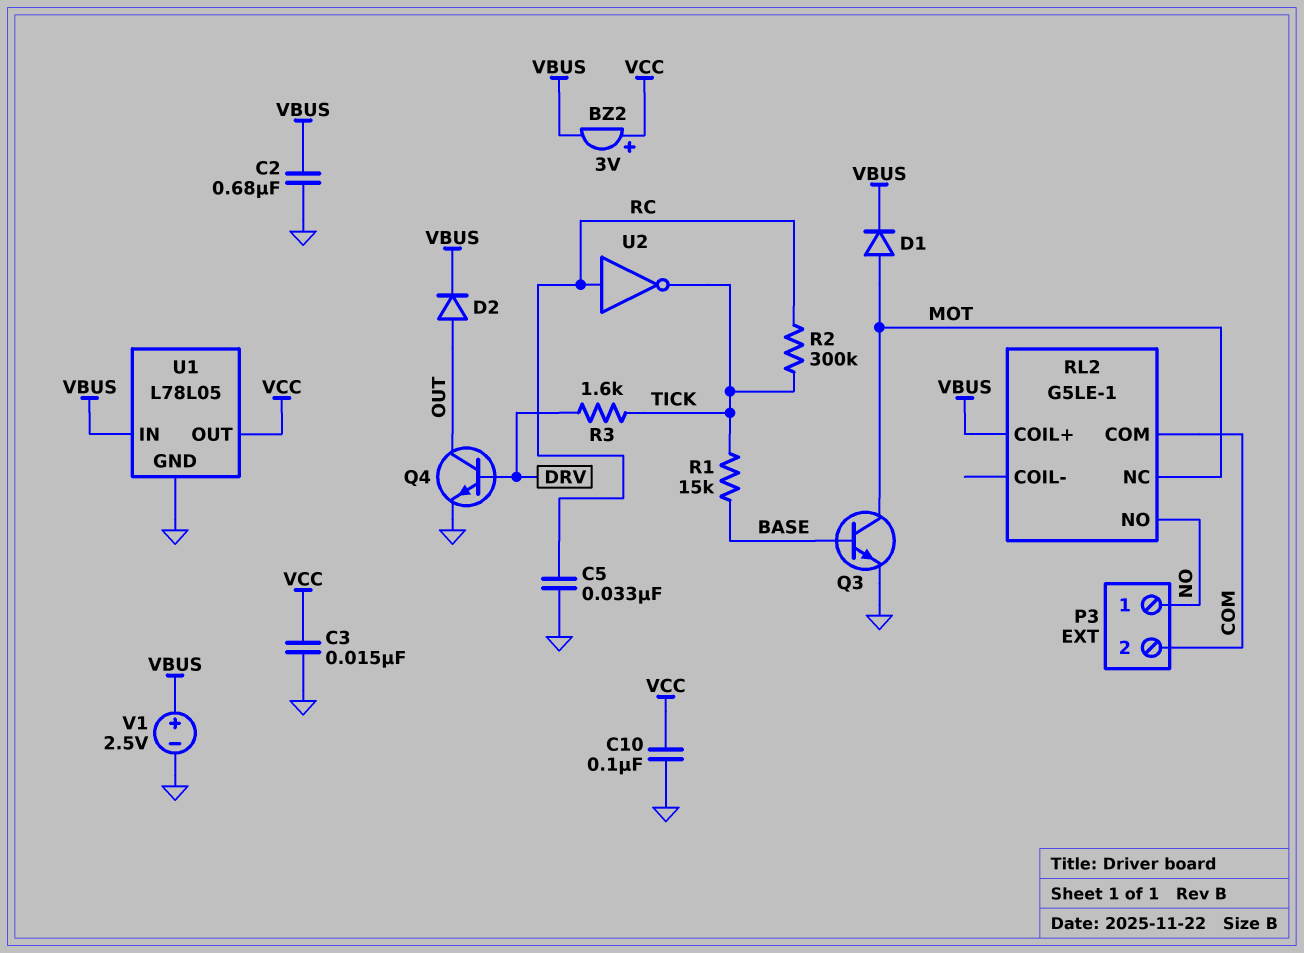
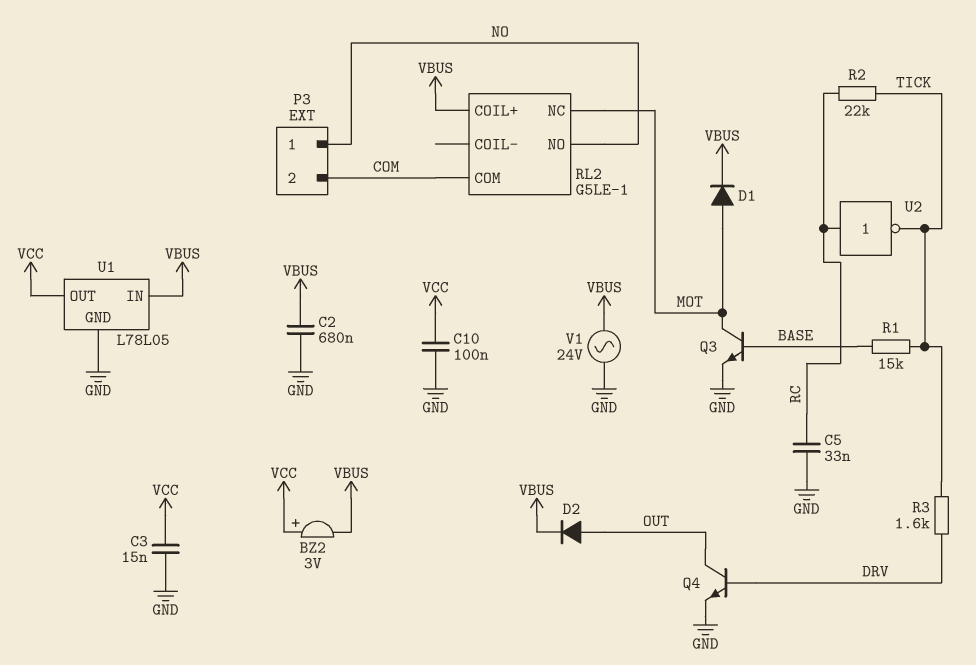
R2: 300k (RC, TICK) -> 22k (RC, TICK)
V1: 2.5V (plus VBUS, minus GND) -> AC 24V (GND, VBUS)

